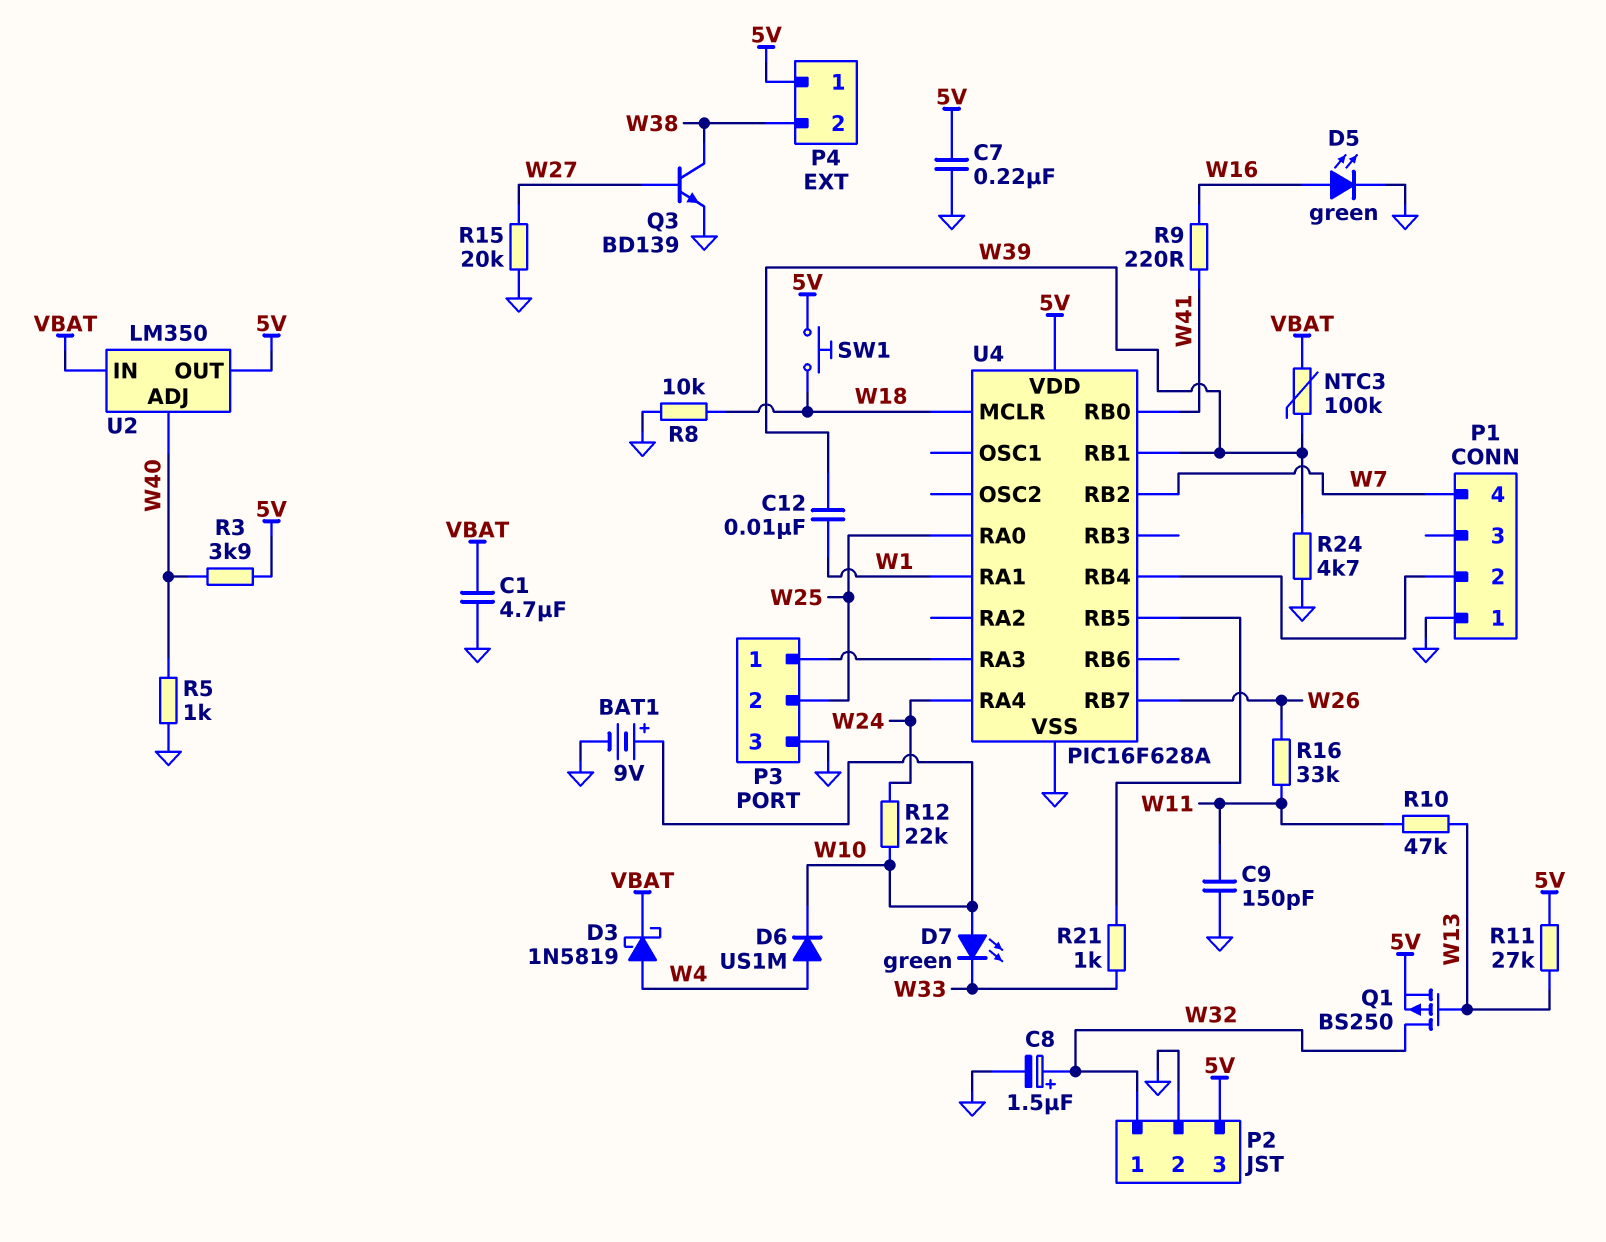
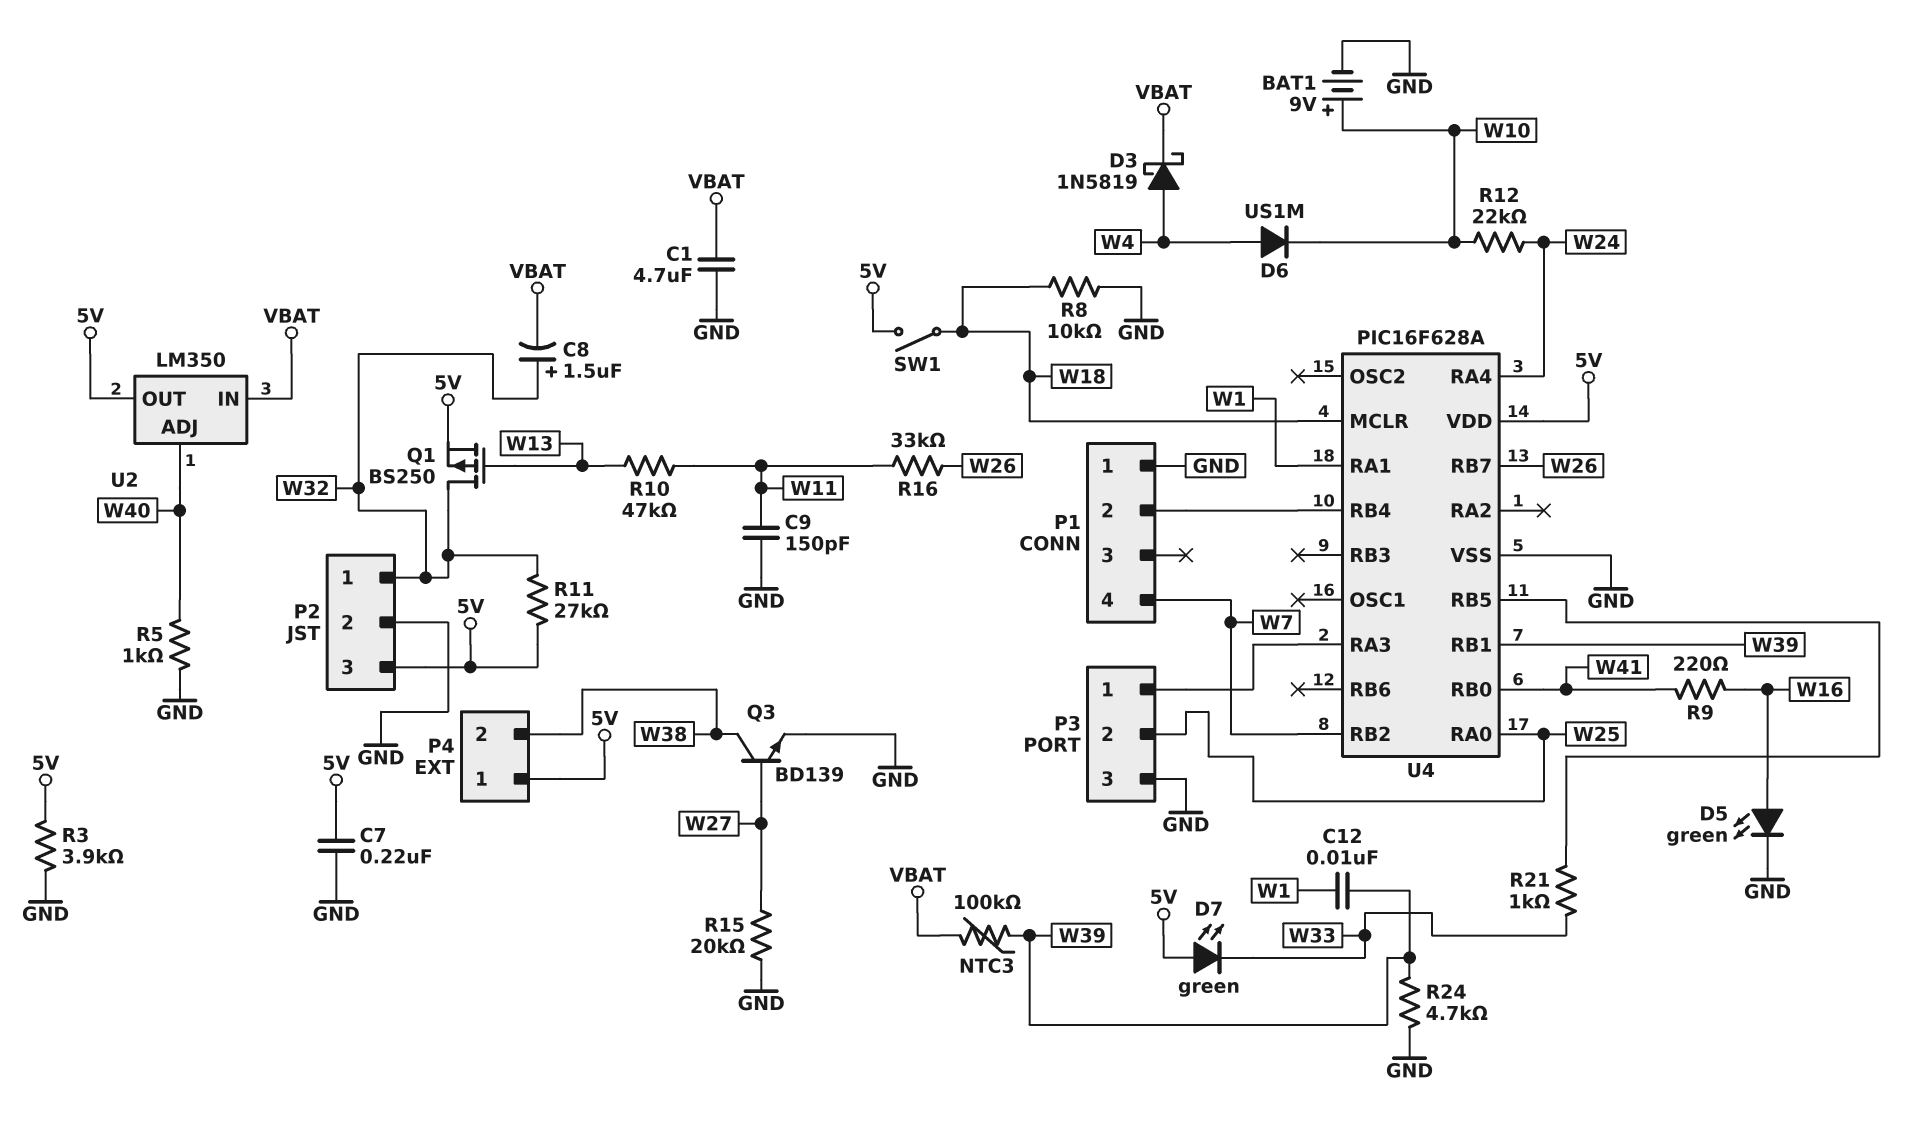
C8: 1.5uF (plus W32, minus GND) -> 1.5uF (plus W32, minus VBAT)
D7: LED green (A W10, K W33) -> LED green (A 5V, K W33)
R3: 3.9k (5V, W40) -> 3.9k (5V, GND)
R11: 27k (5V, W13) -> 27k (5V, W32)
SW1: button (5V, W18) -> switch (5V, W18)

